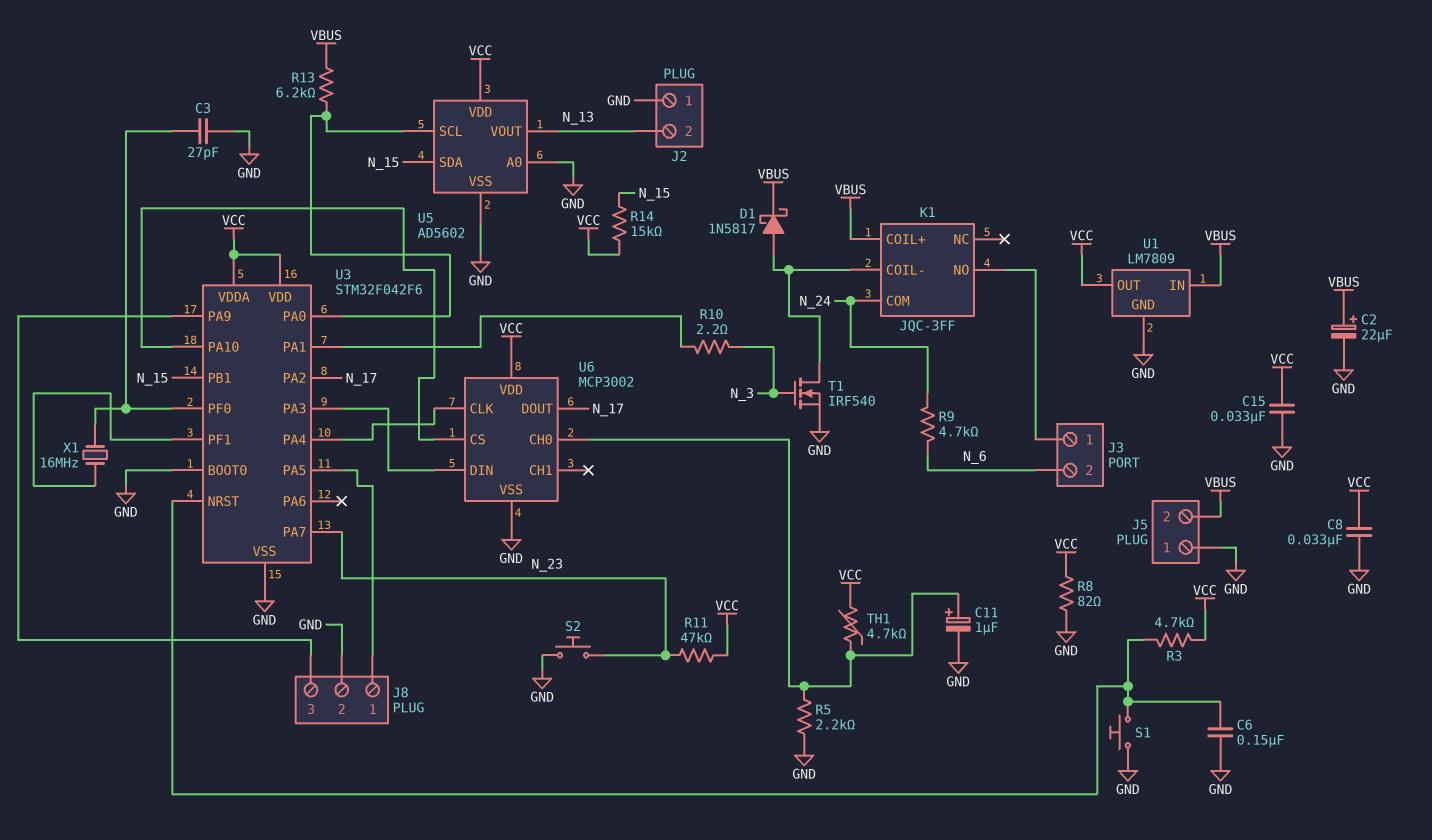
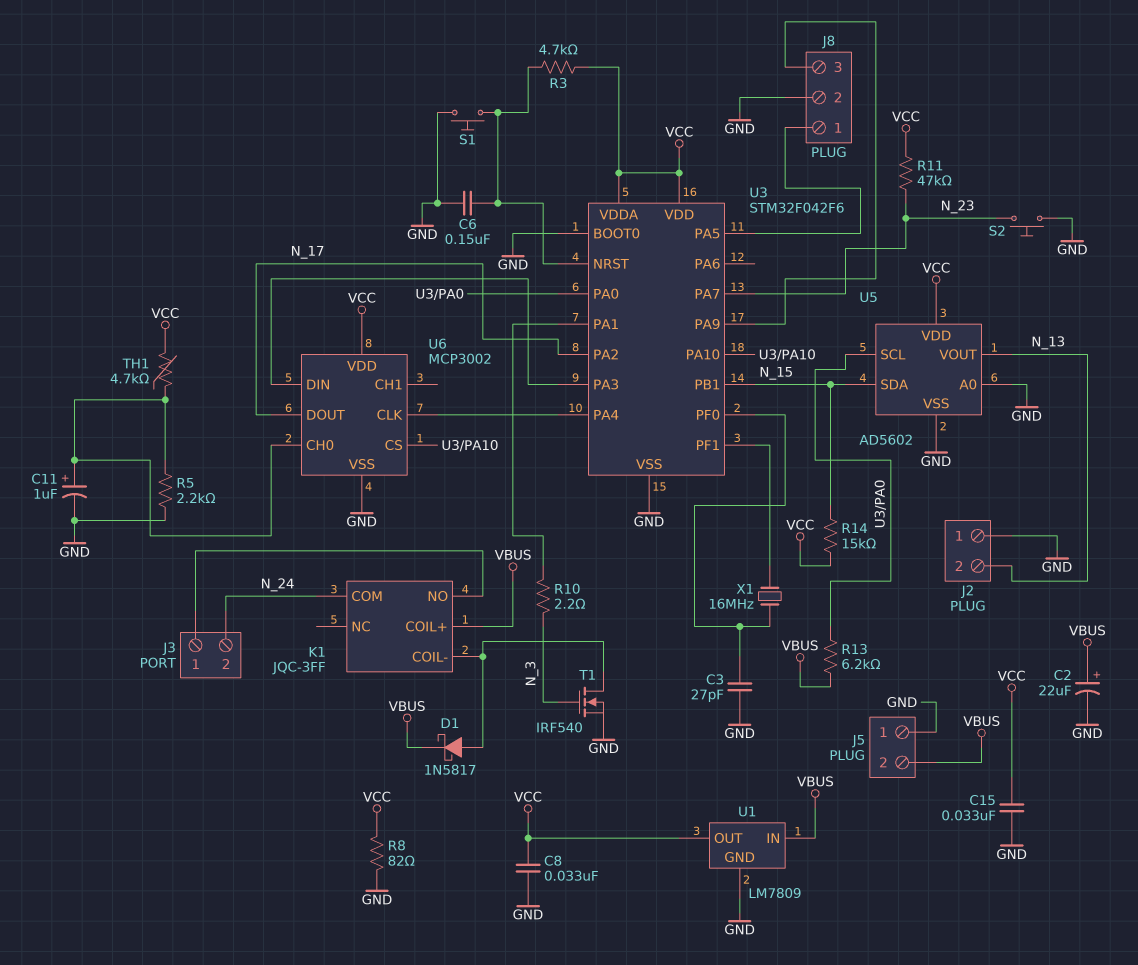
J3 pin 2: N_6 -> N_24
R9: 4.7k (N_6, N_24) -> none

